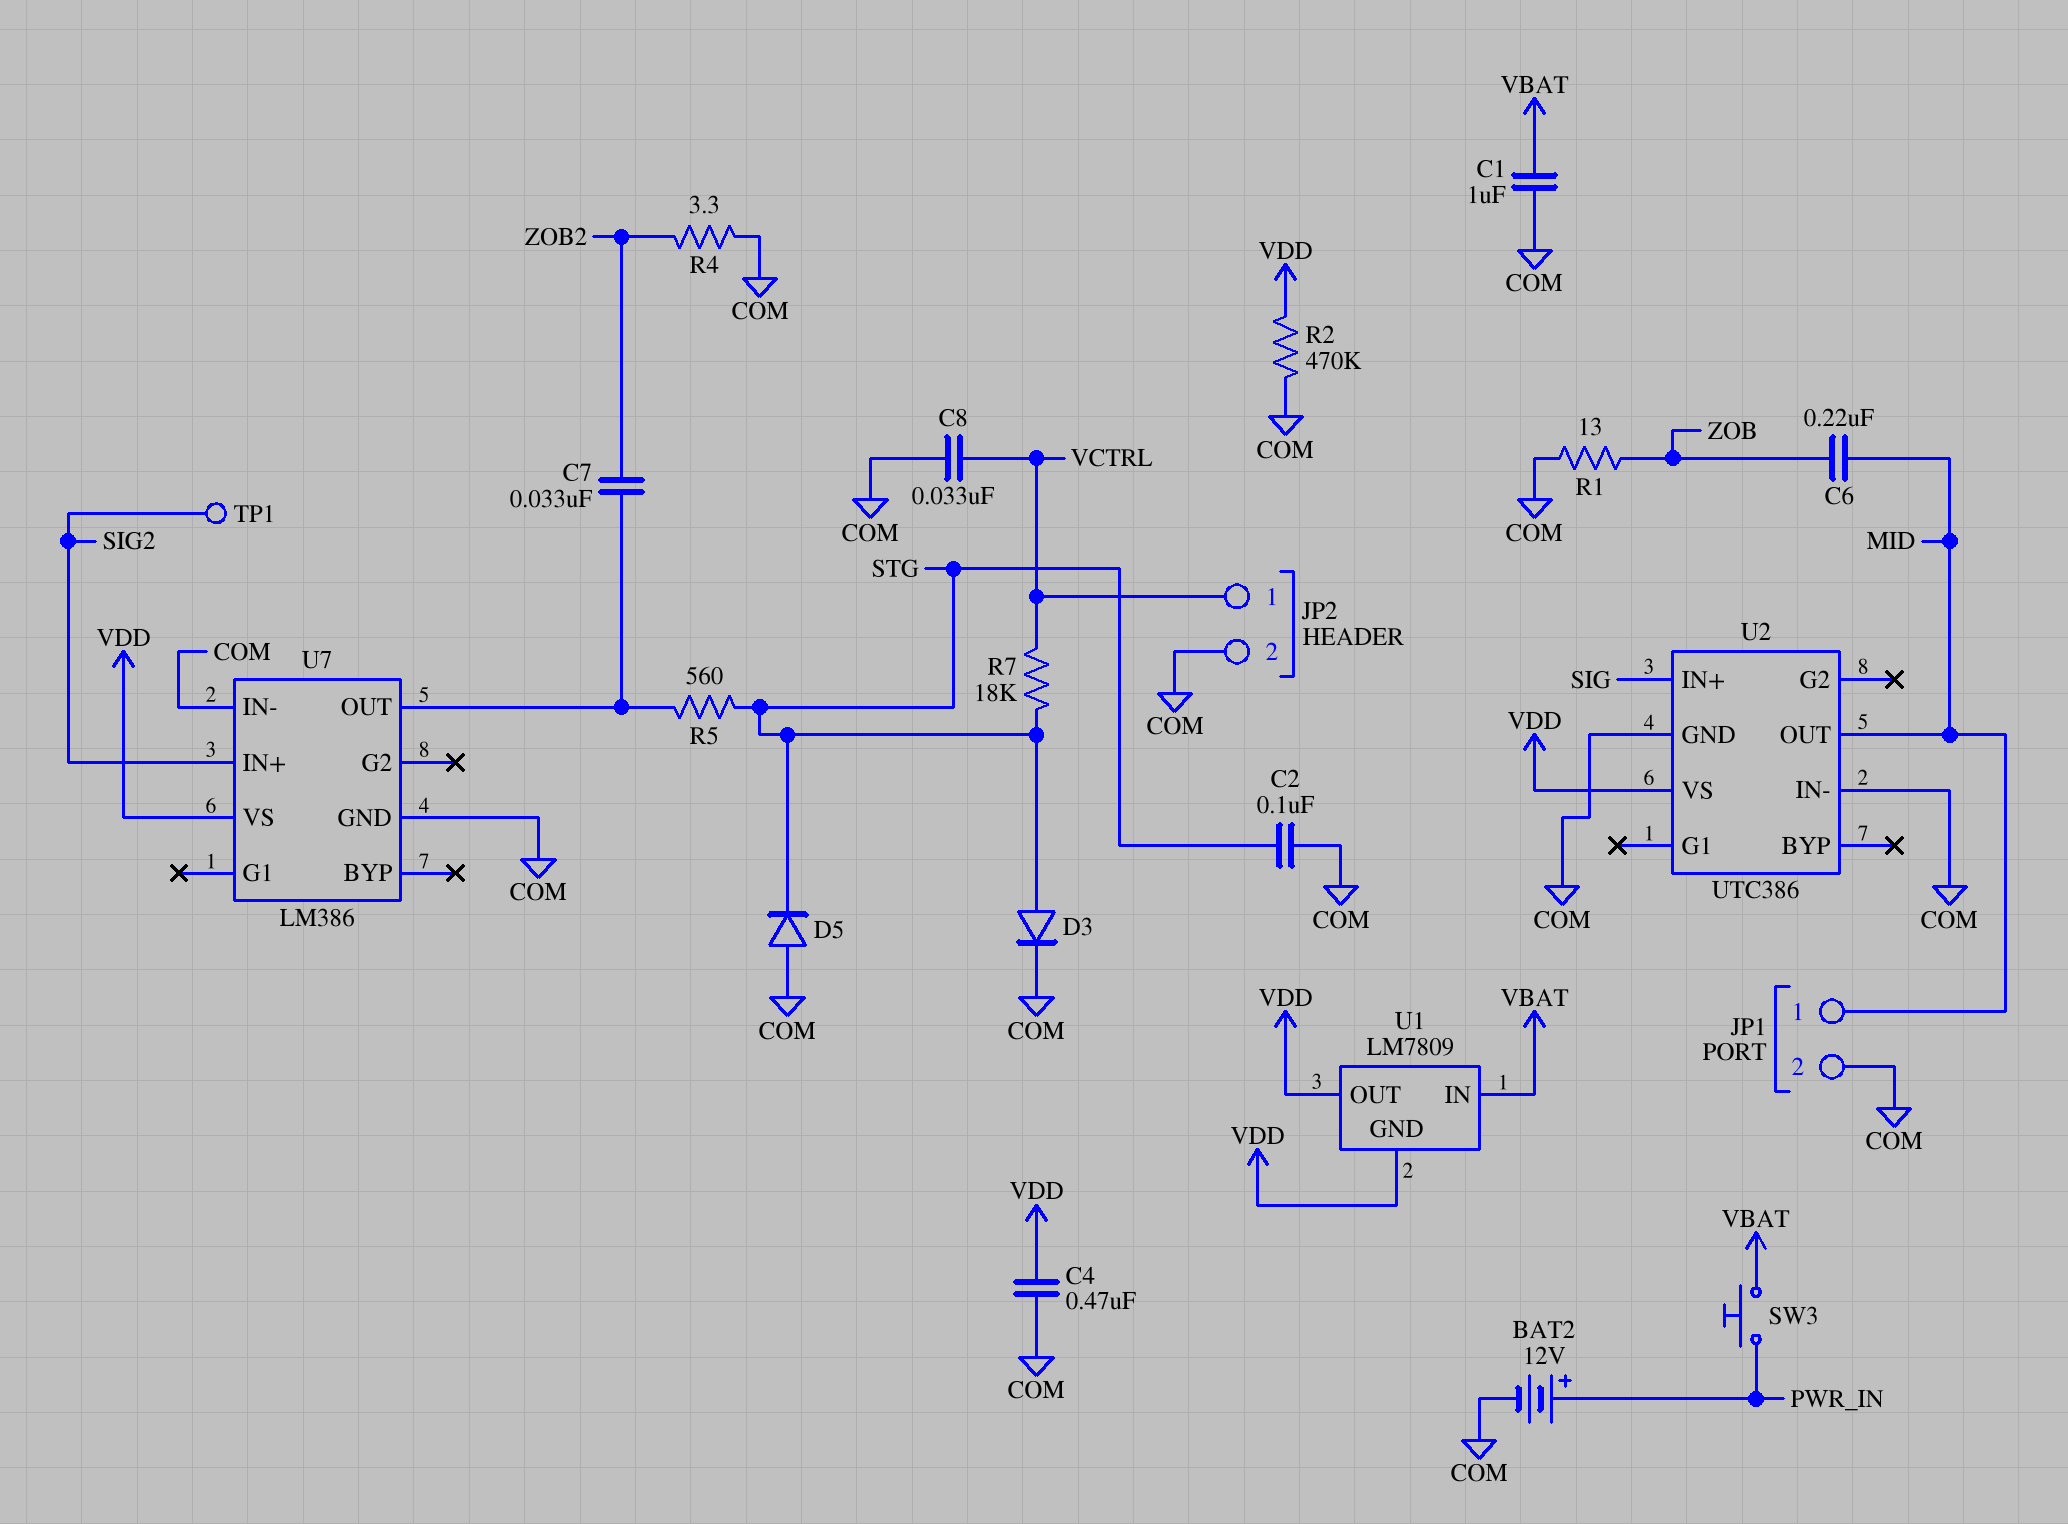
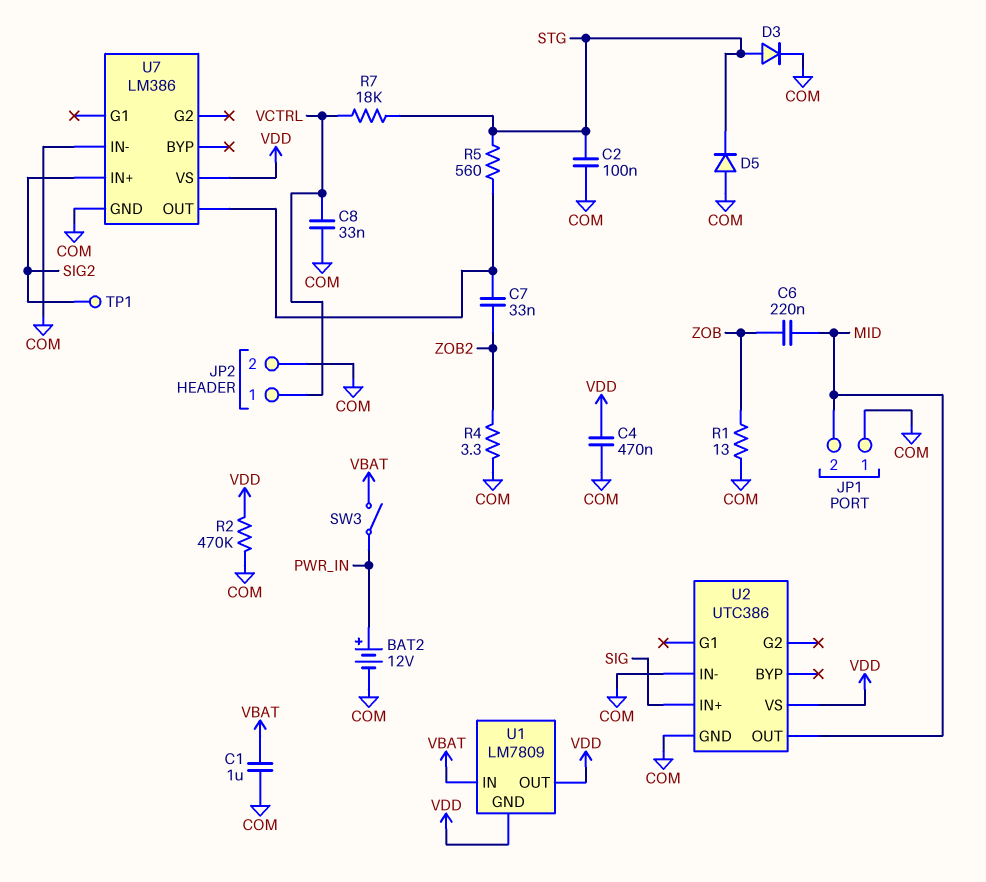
JP1 pin 1: MID -> COM
JP1 pin 2: COM -> MID
SW3: button (PWR_IN, VBAT) -> switch (PWR_IN, VBAT)

